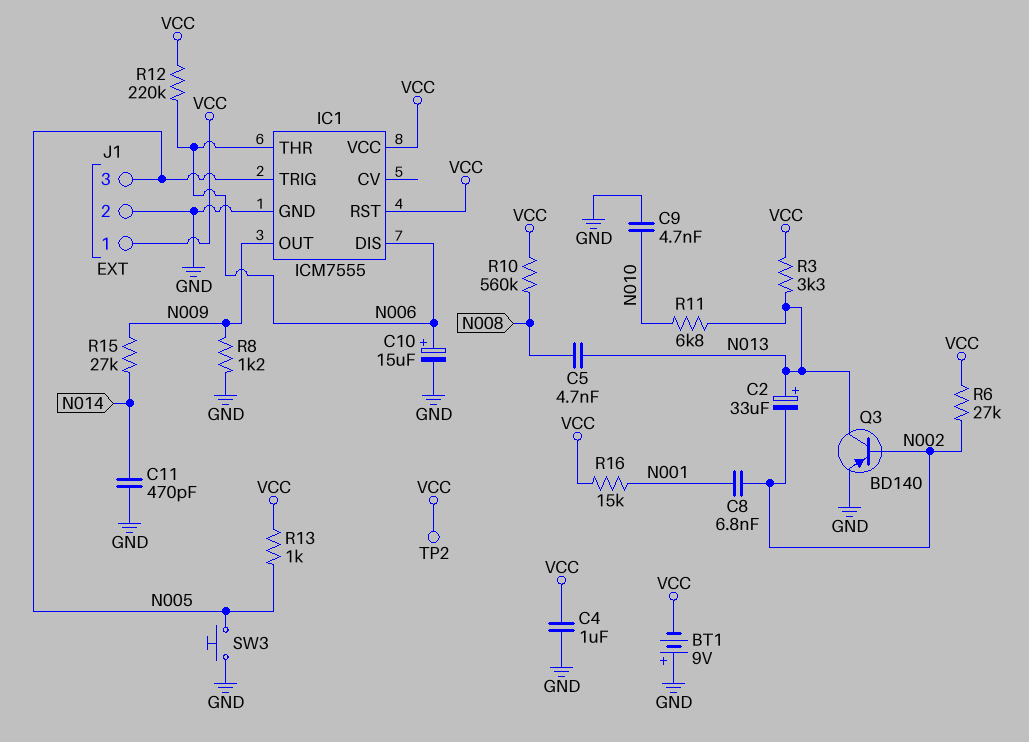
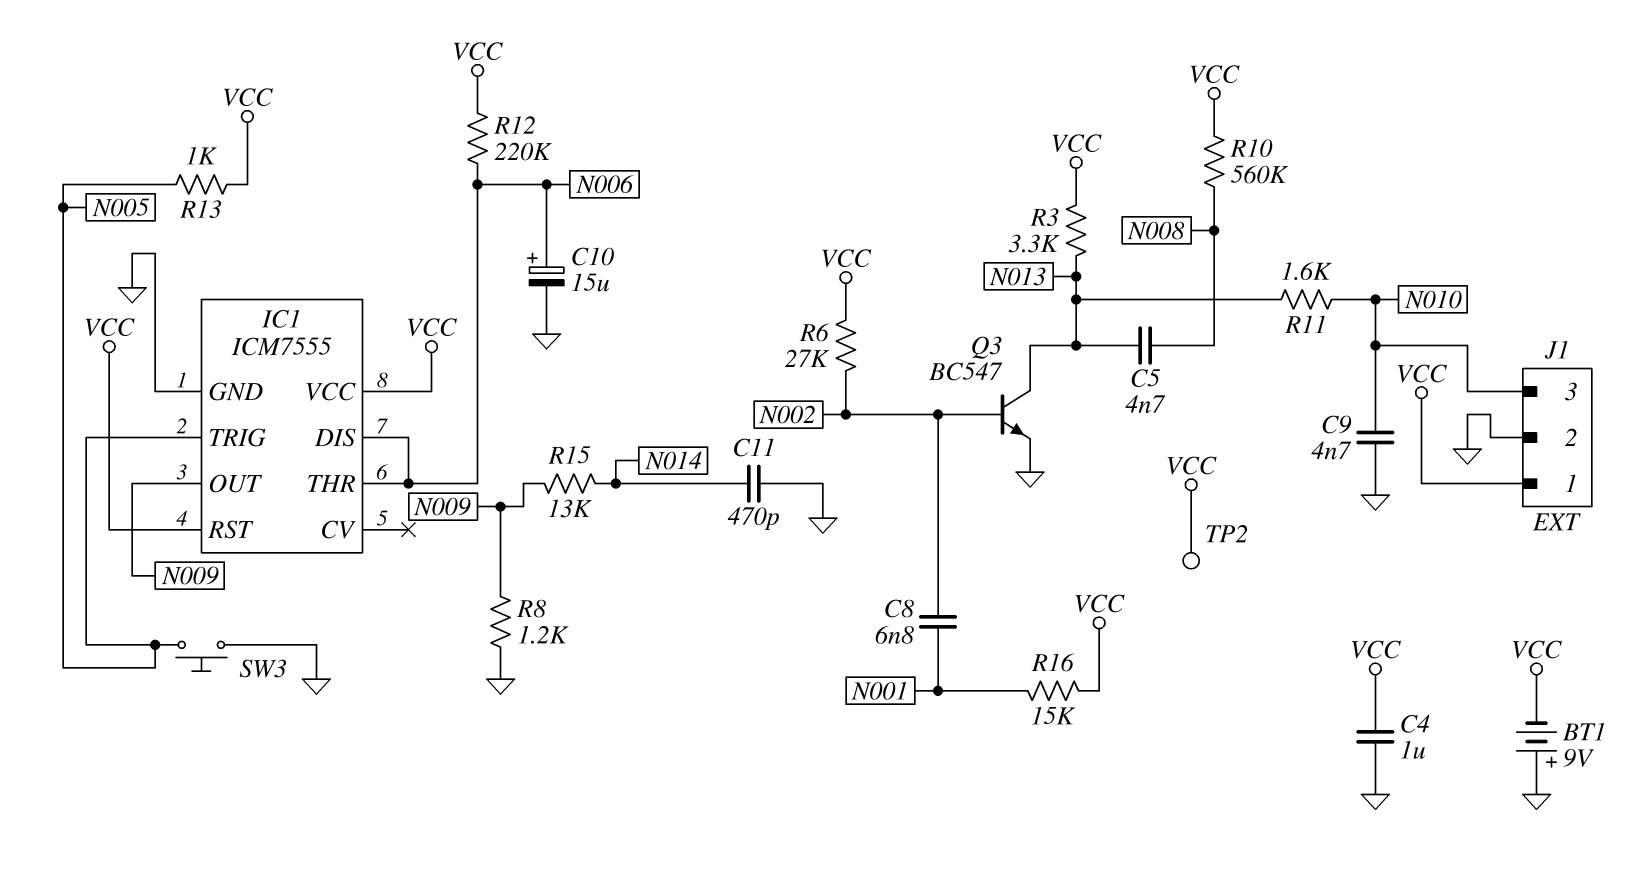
C2: 33uF (plus N013, minus N002) -> none
J1 pin 3: N005 -> N010
Q3: PNP BD140 (B N002, C N013, E GND) -> NPN BC547 (B N002, C N013, E GND)
R11: 6.8k (N010, N013) -> 1.6k (N010, N013)
R15: 27k (N009, N014) -> 13k (N009, N014)

